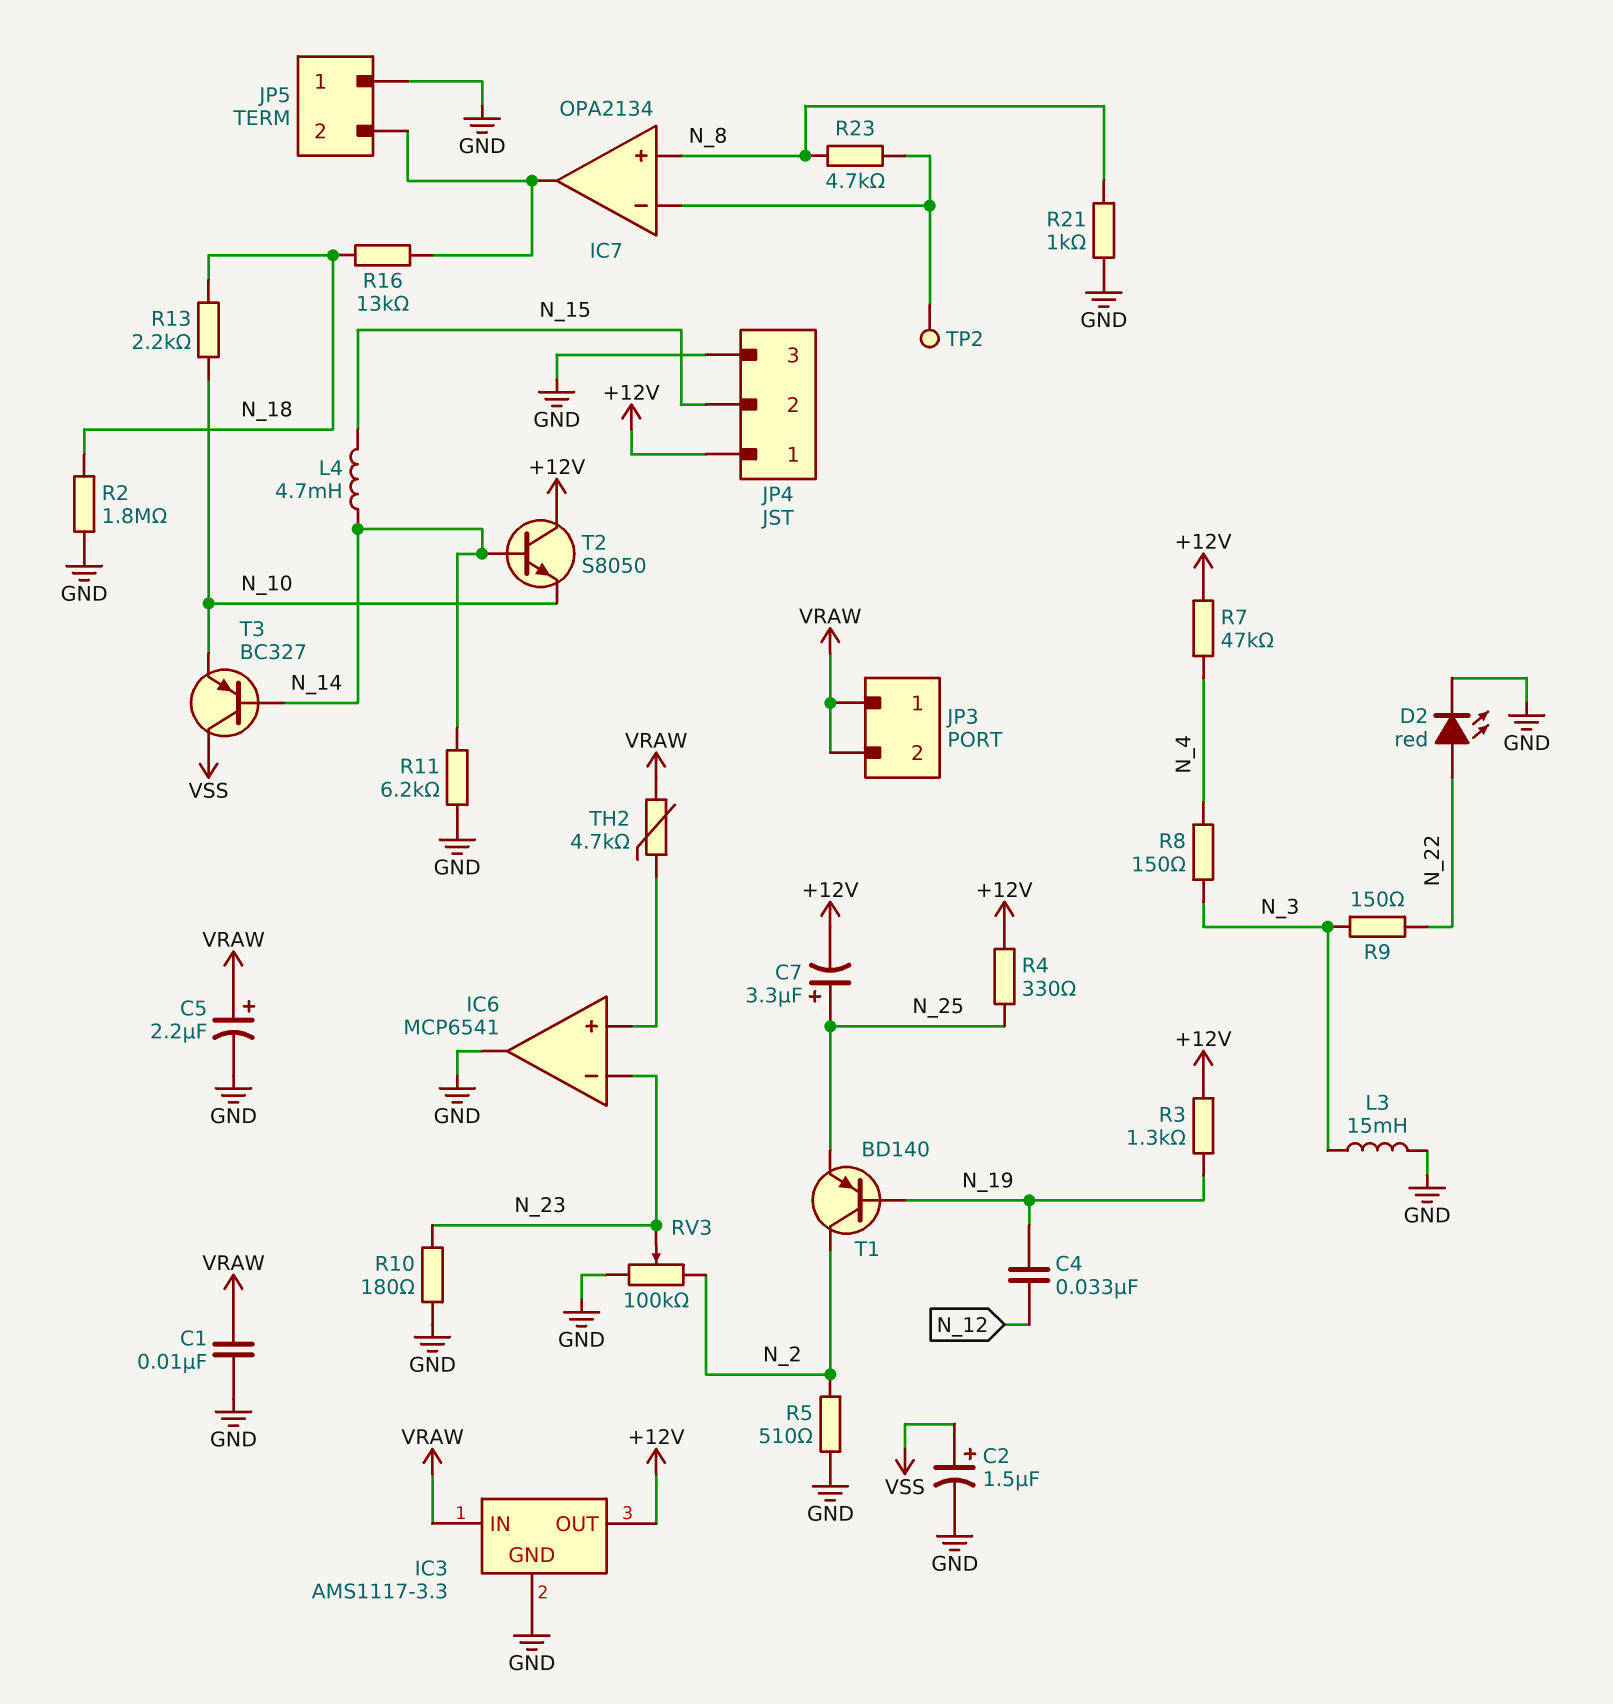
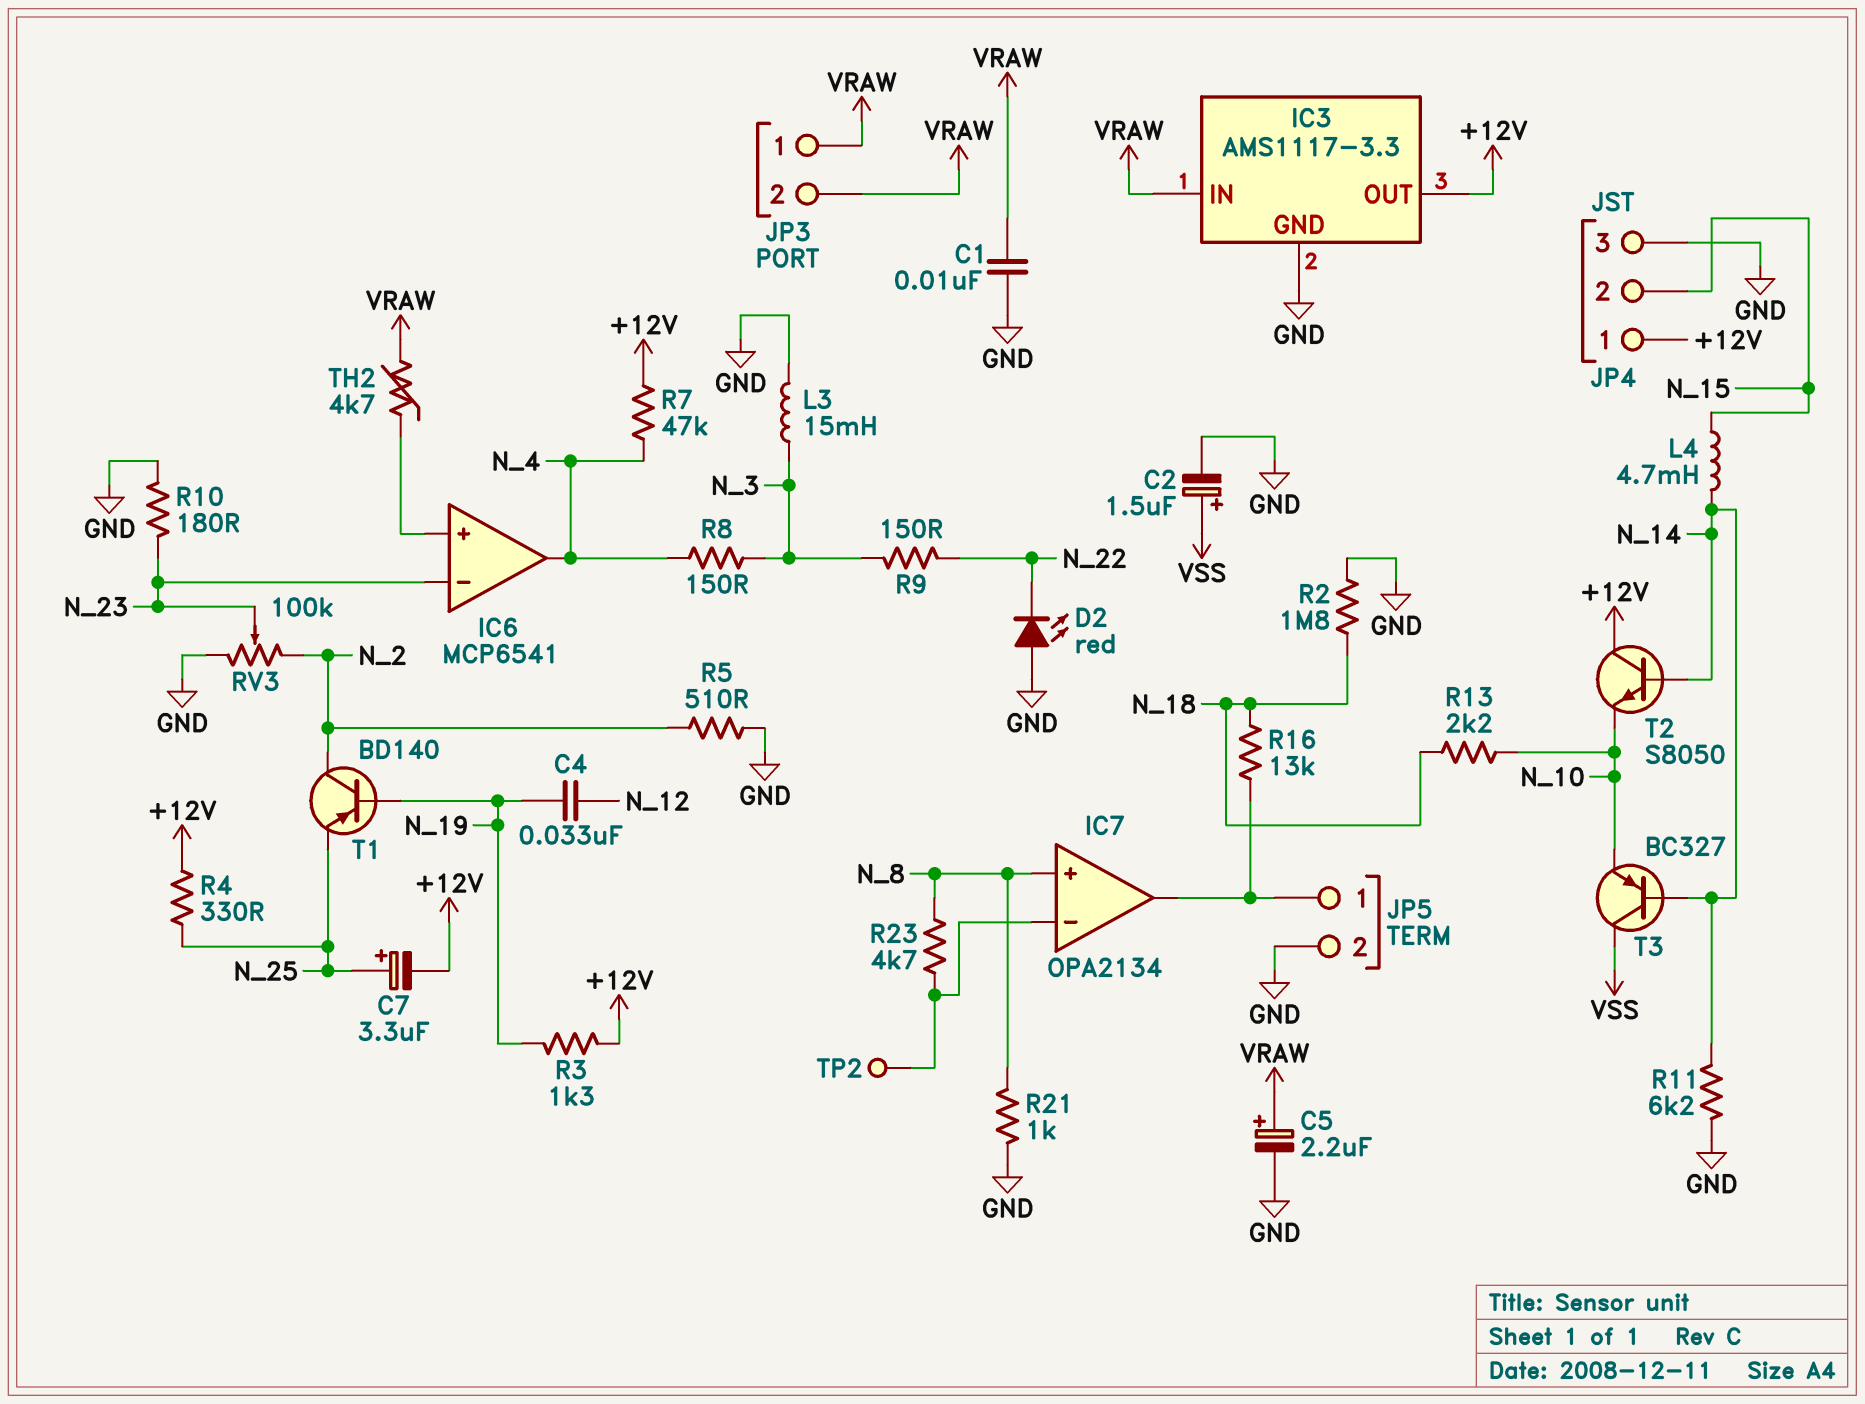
D2: LED red (A N_22, K GND) -> LED red (A GND, K N_22)
IC6 pin out: GND -> N_4
JP5 pin 1: GND -> IC7/out
JP5 pin 2: IC7/out -> GND

